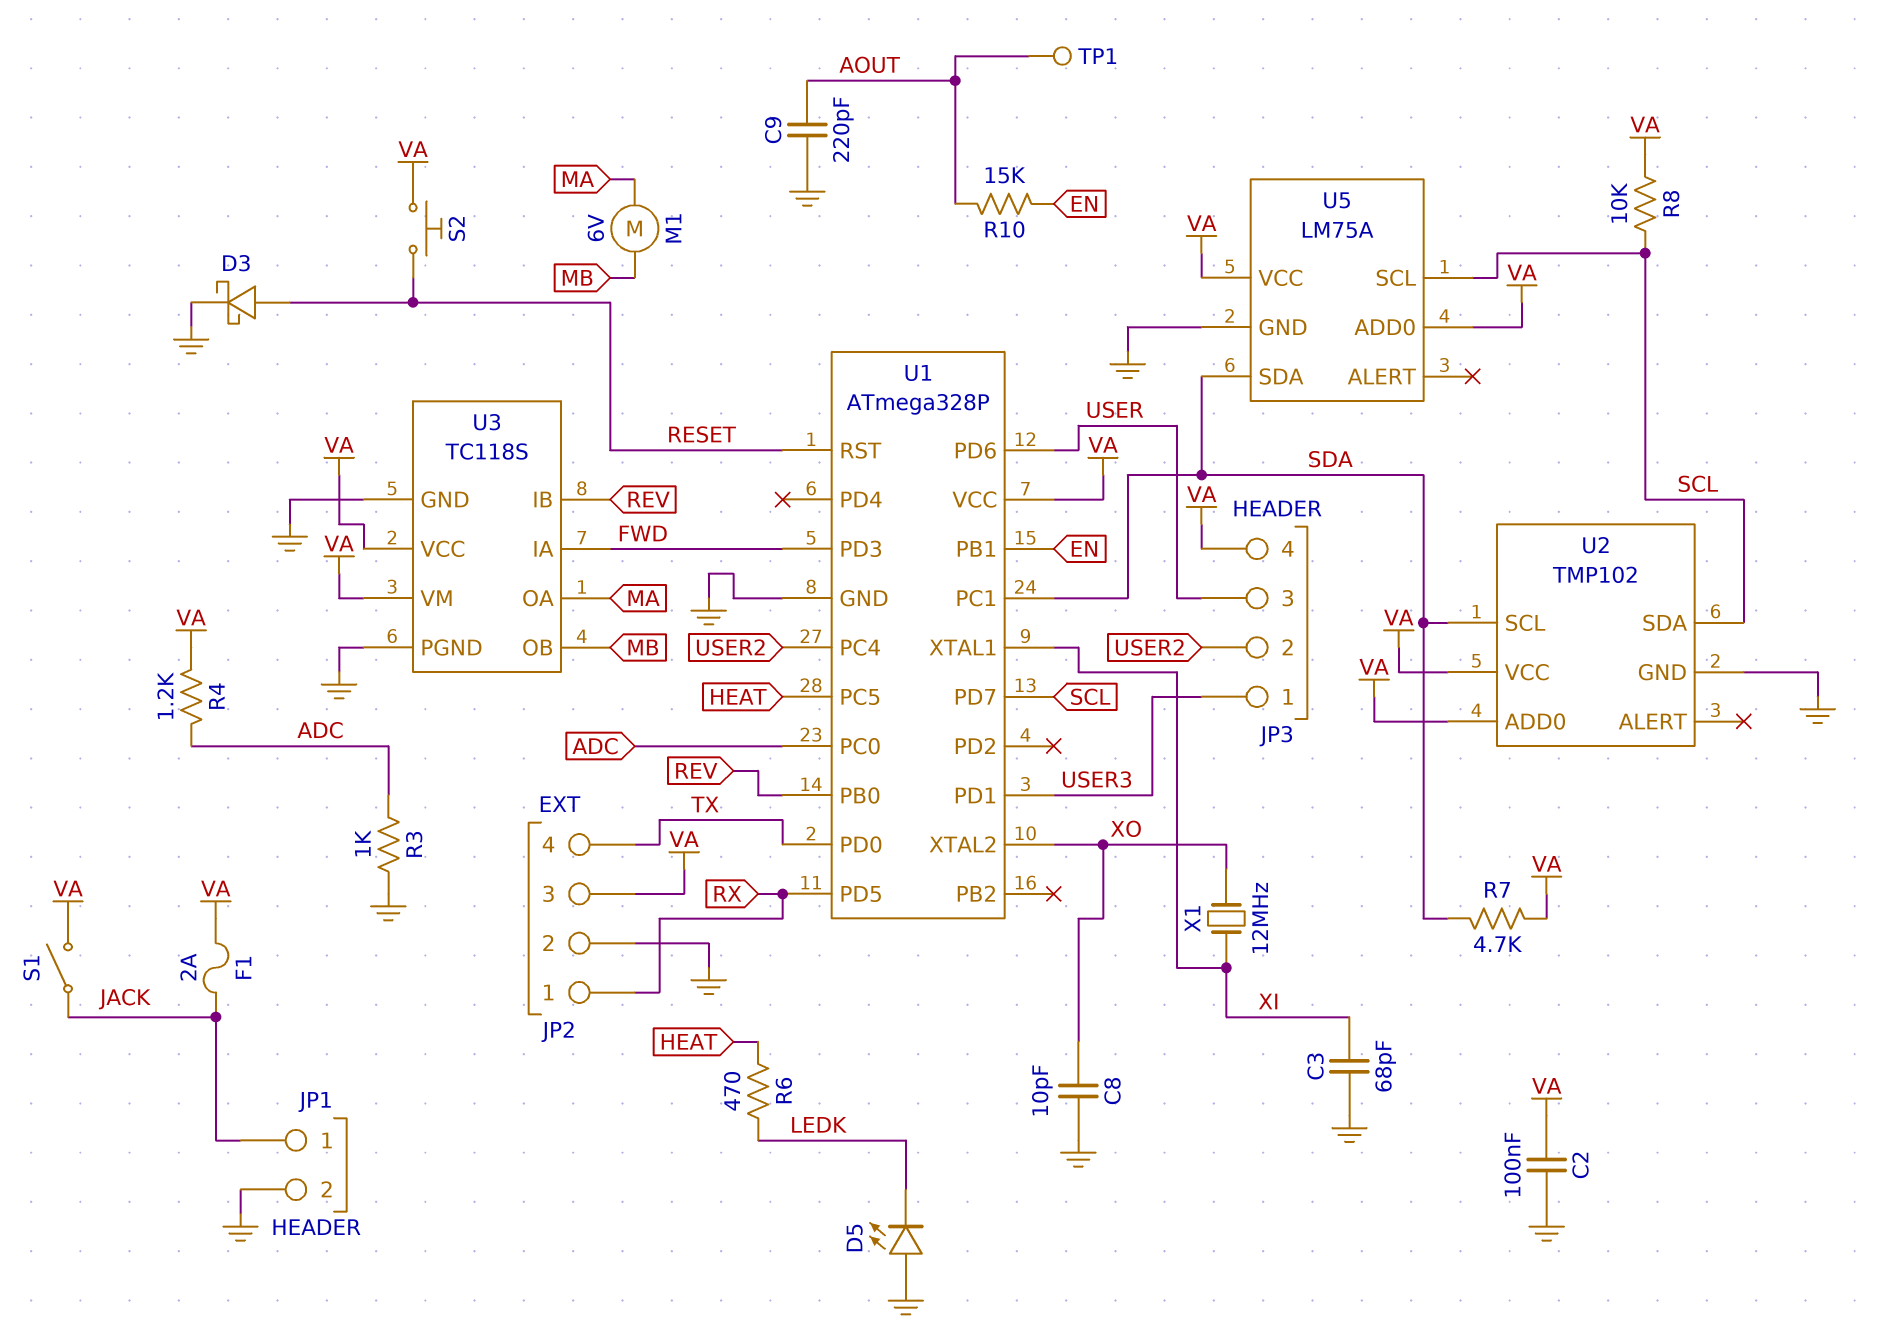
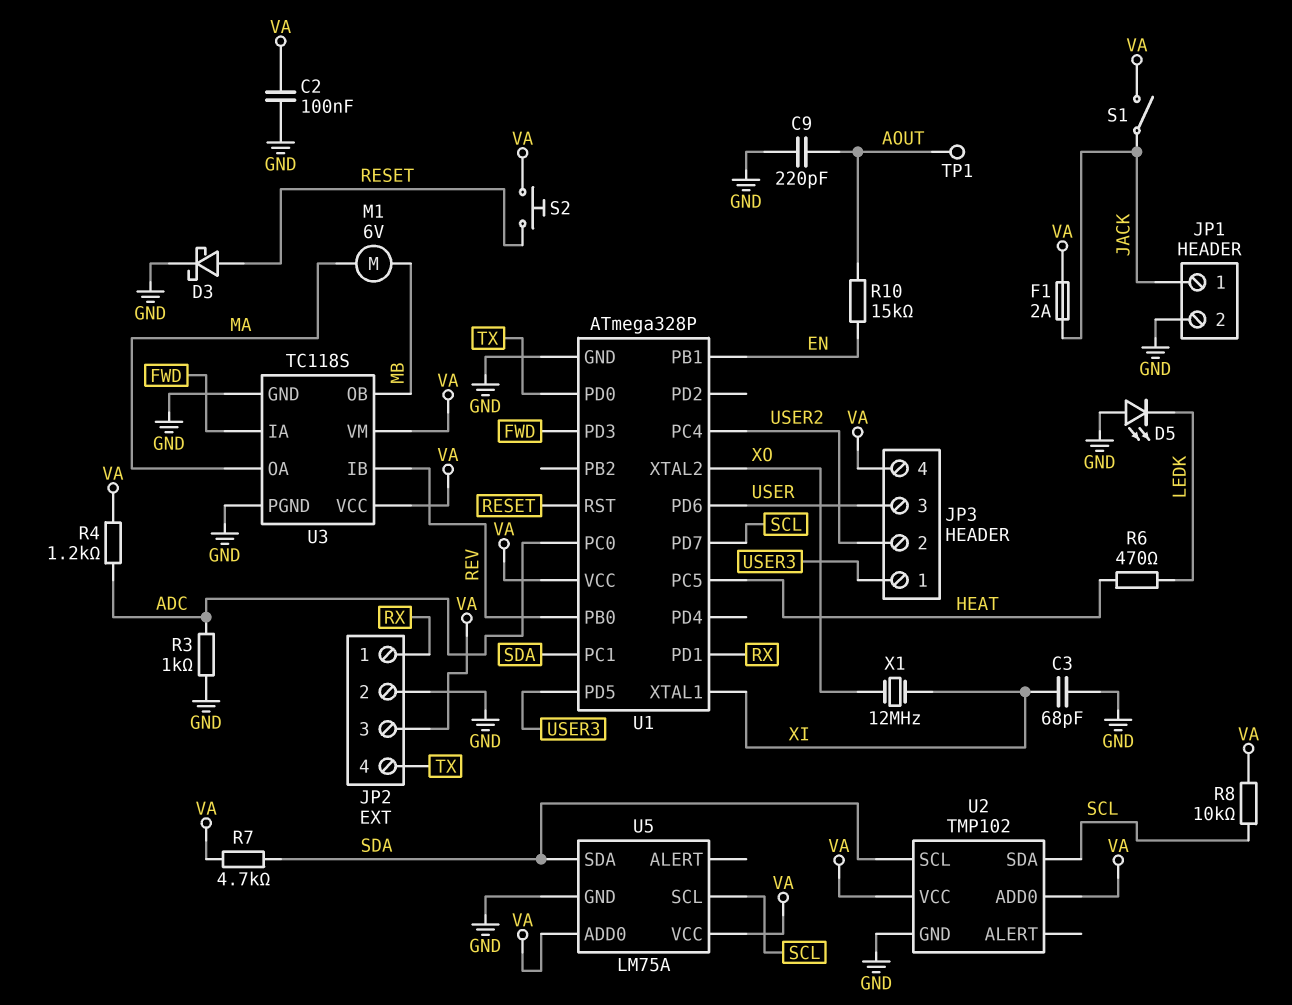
C8: 10pF (GND, XO) -> none
U1 pin PD1: USER3 -> RX
U1 pin PD5: RX -> USER3

